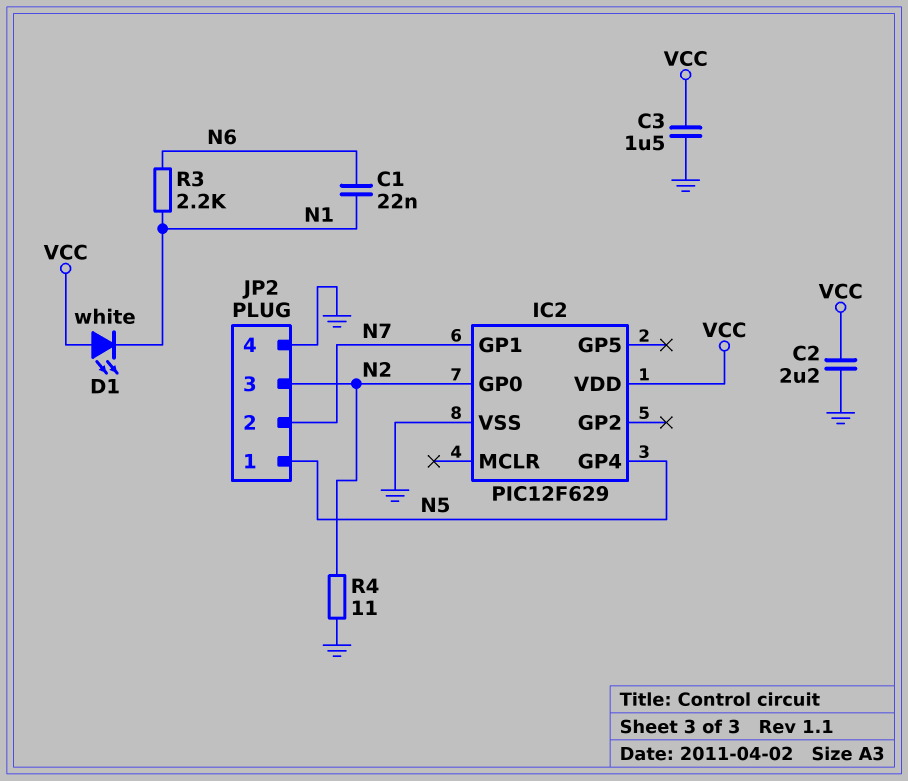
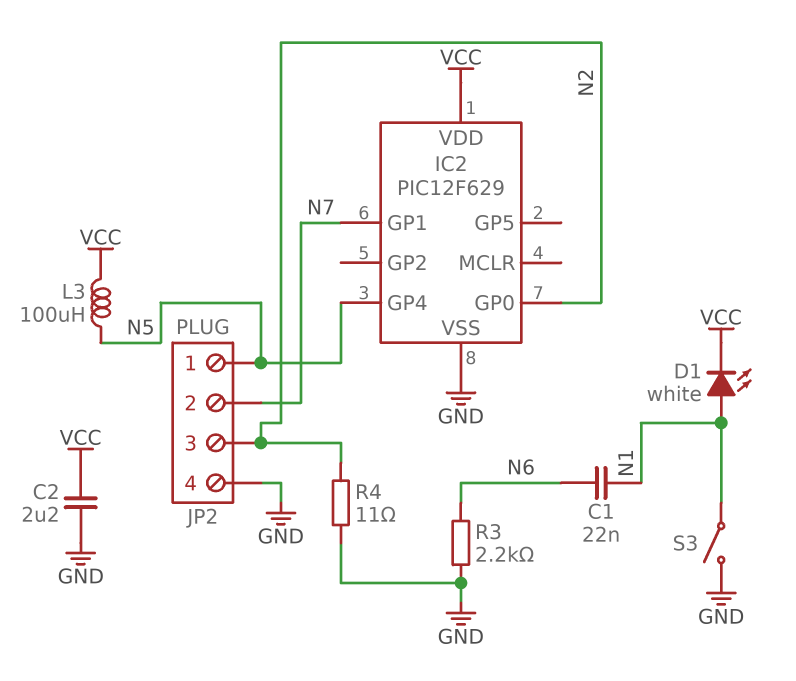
C3: 1.5uF (GND, VCC) -> none
D1: LED white (A VCC, K N1) -> LED white (A N1, K VCC)
L3: none -> 100uH (N5, VCC)
R3: 2.2k (N1, N6) -> 2.2k (GND, N6)
S3: none -> switch (GND, N1)

